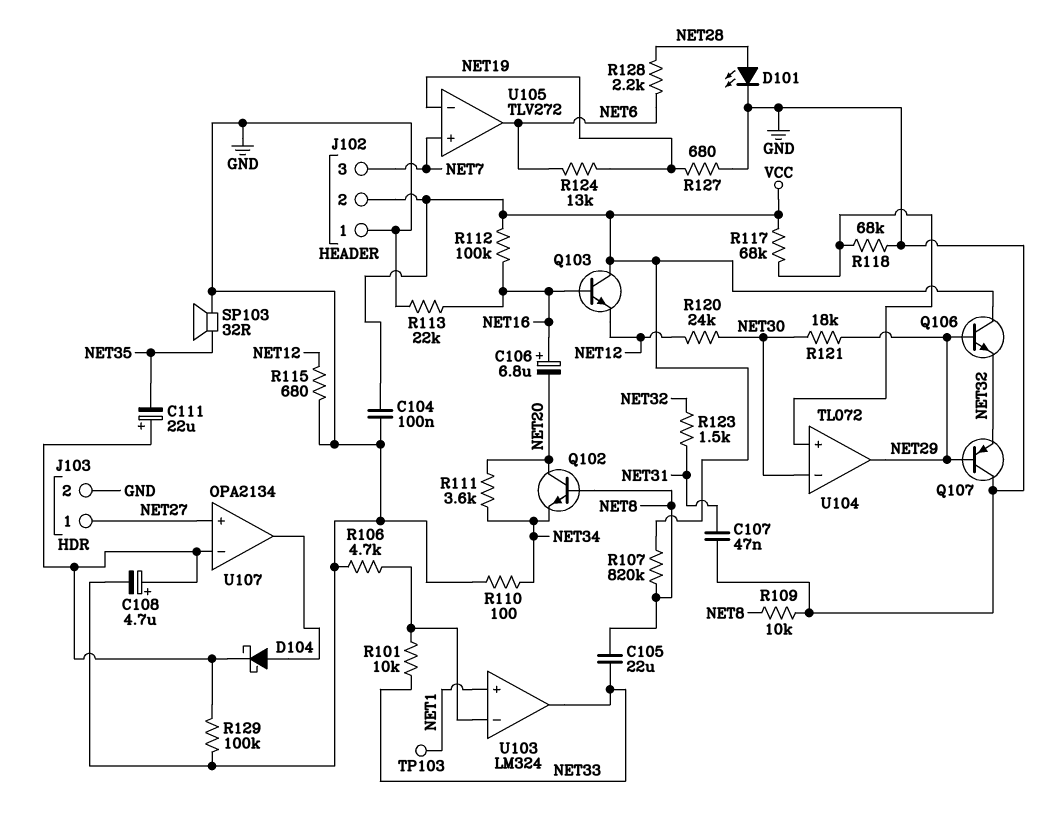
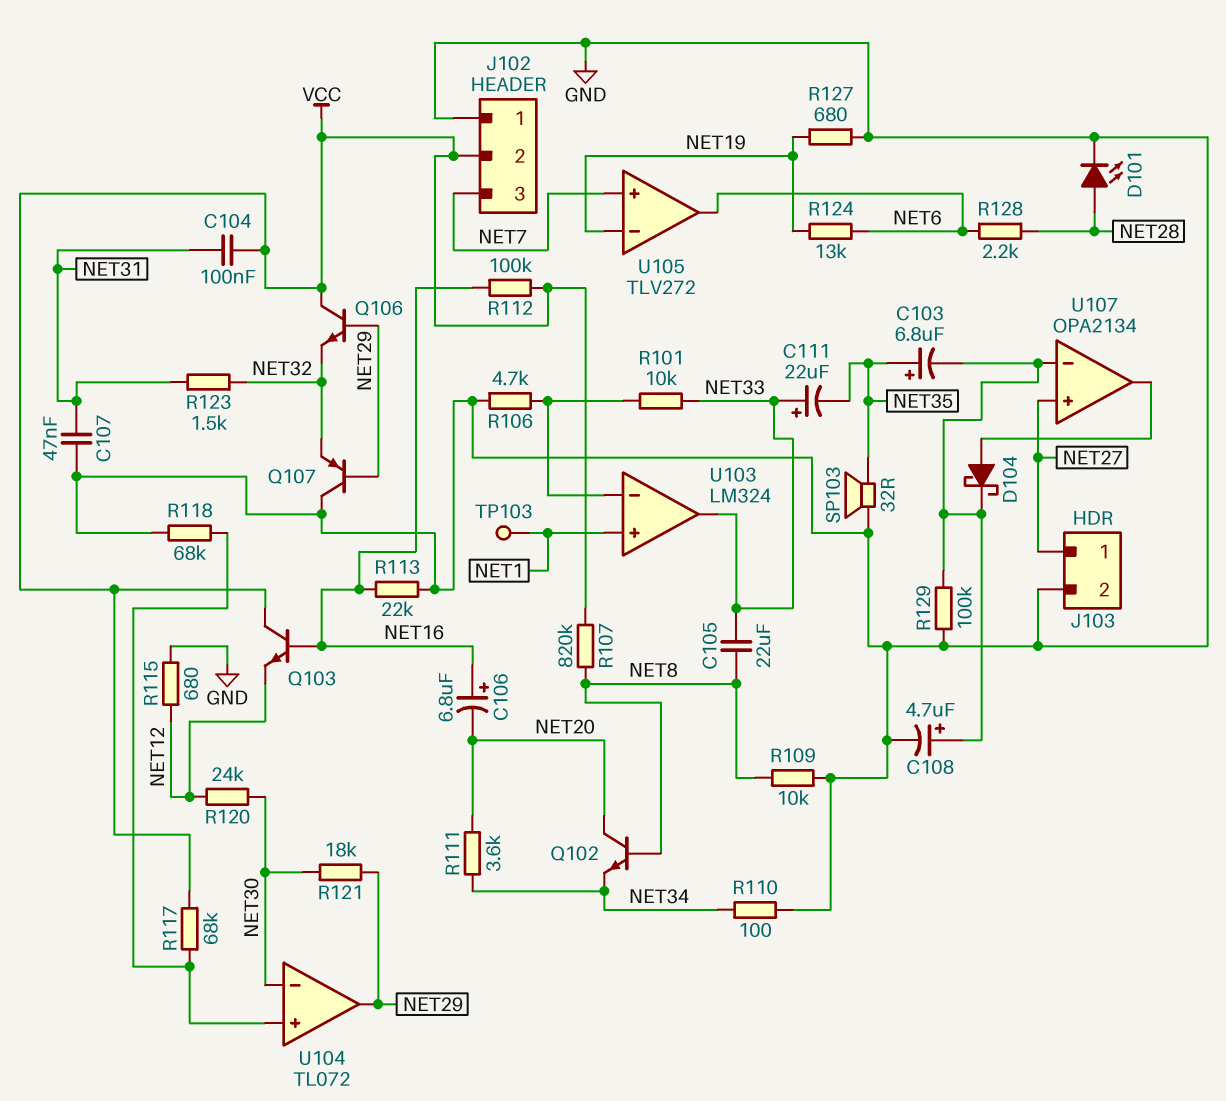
C103: none -> 6.8uF (plus NET35, minus U107/in-)
C104: 100nF (GND, VCC) -> 100nF (NET31, VCC)
C111: 22uF (plus U107/in-, minus NET35) -> 22uF (plus NET33, minus NET35)

